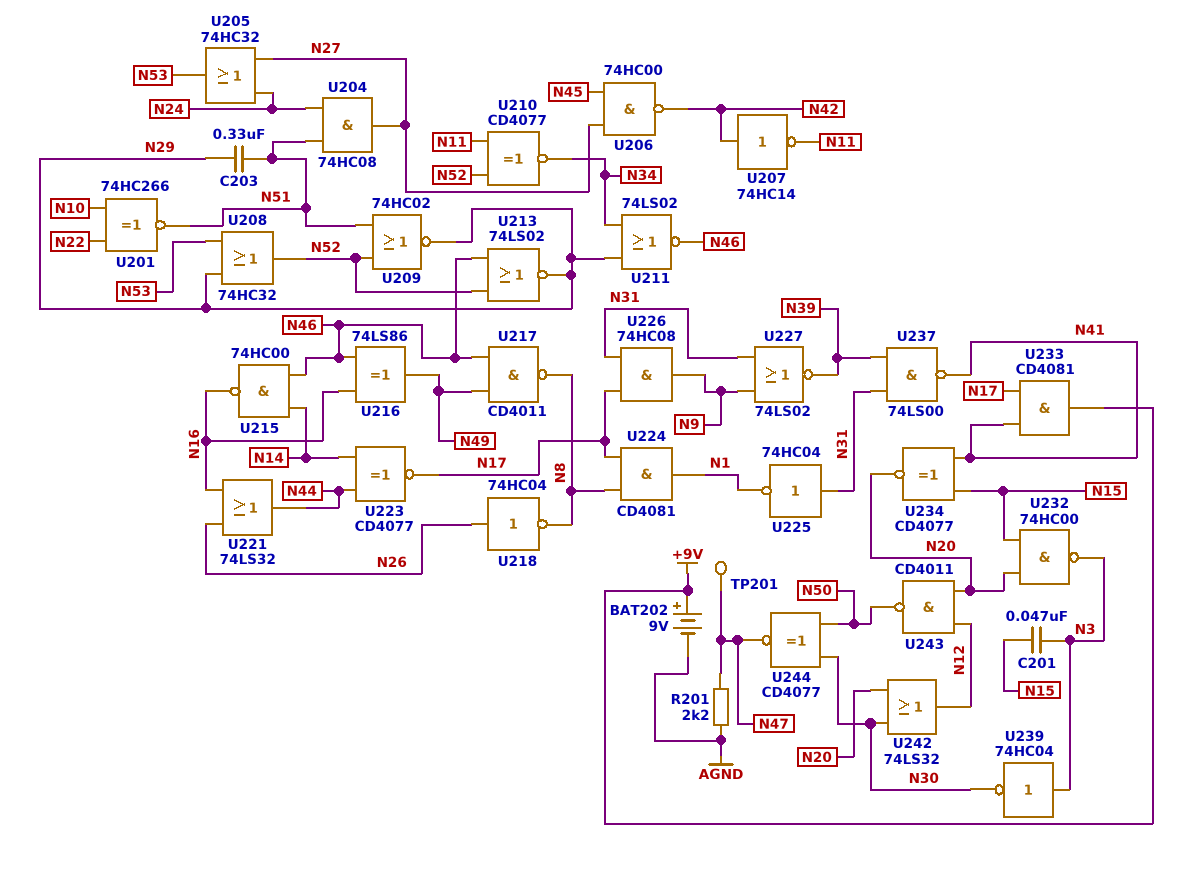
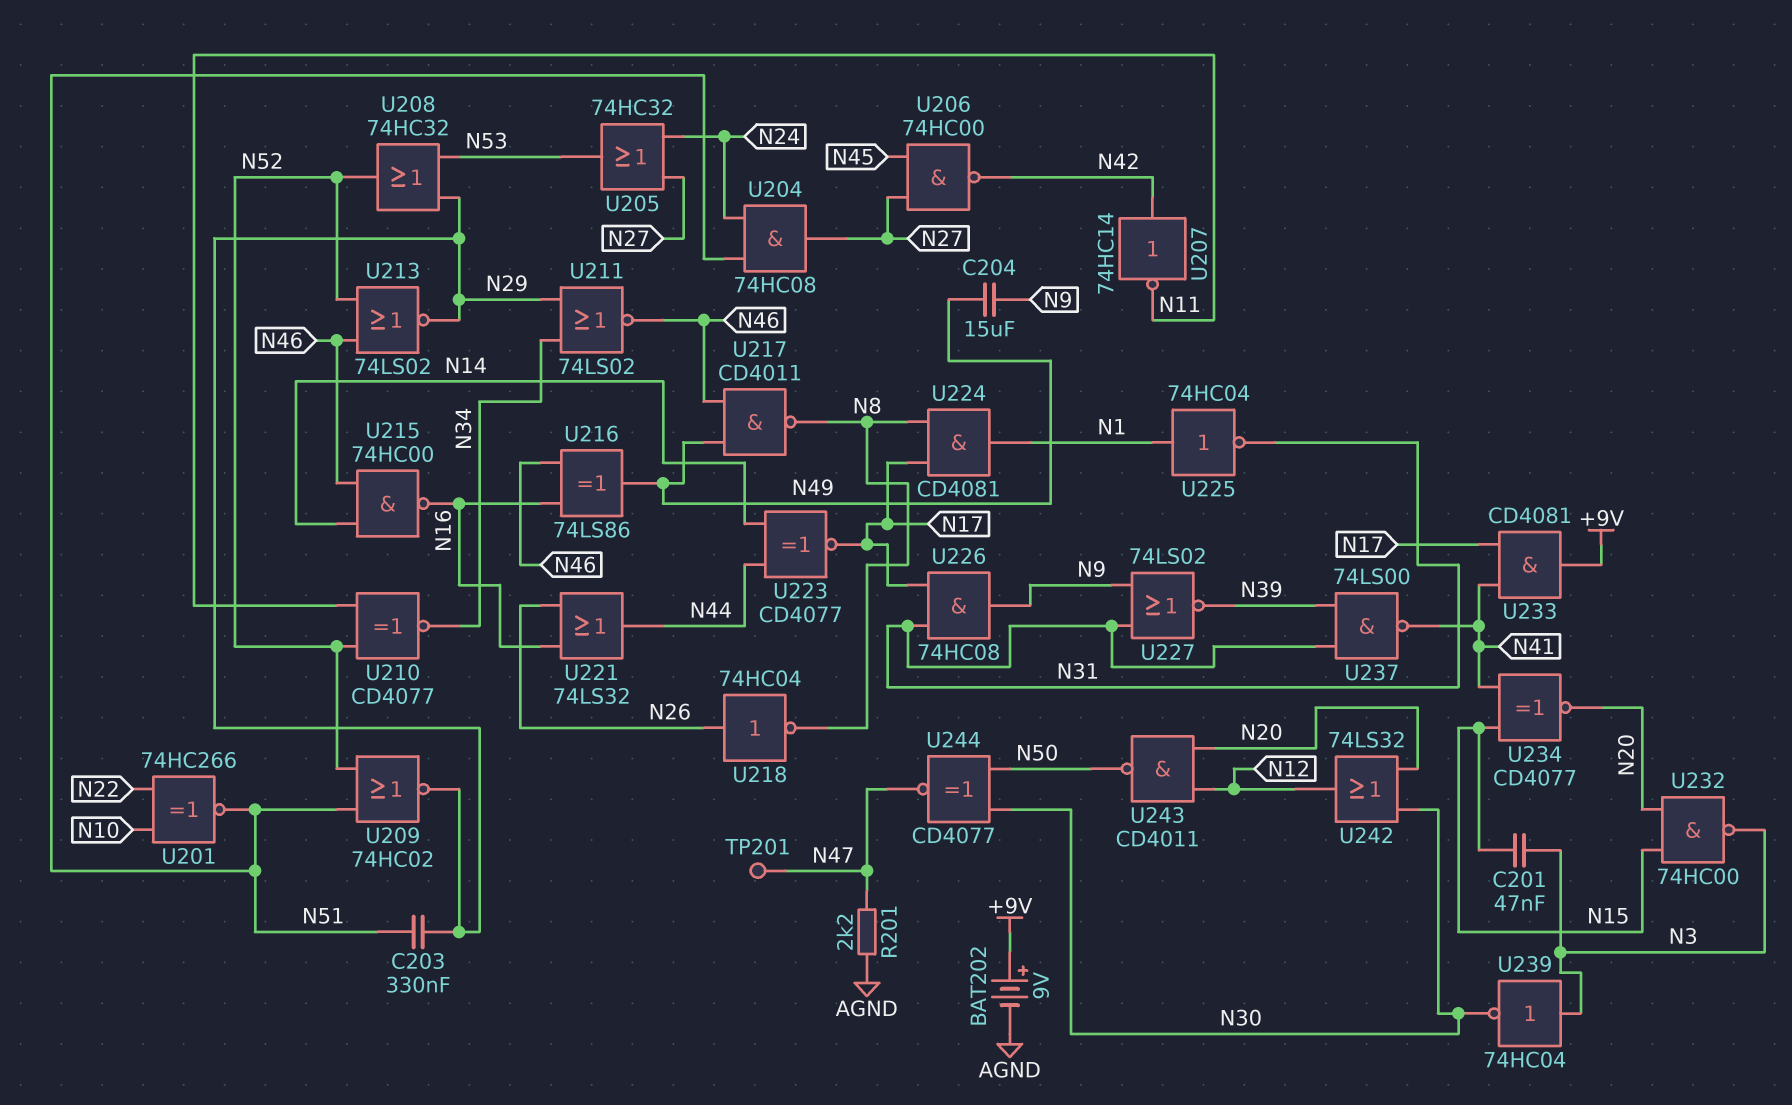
C204: none -> 15uF (N9, N49)
U225: NOT 74HC04 (in N31, out N1) -> NOT 74HC04 (in N1, out N31)

